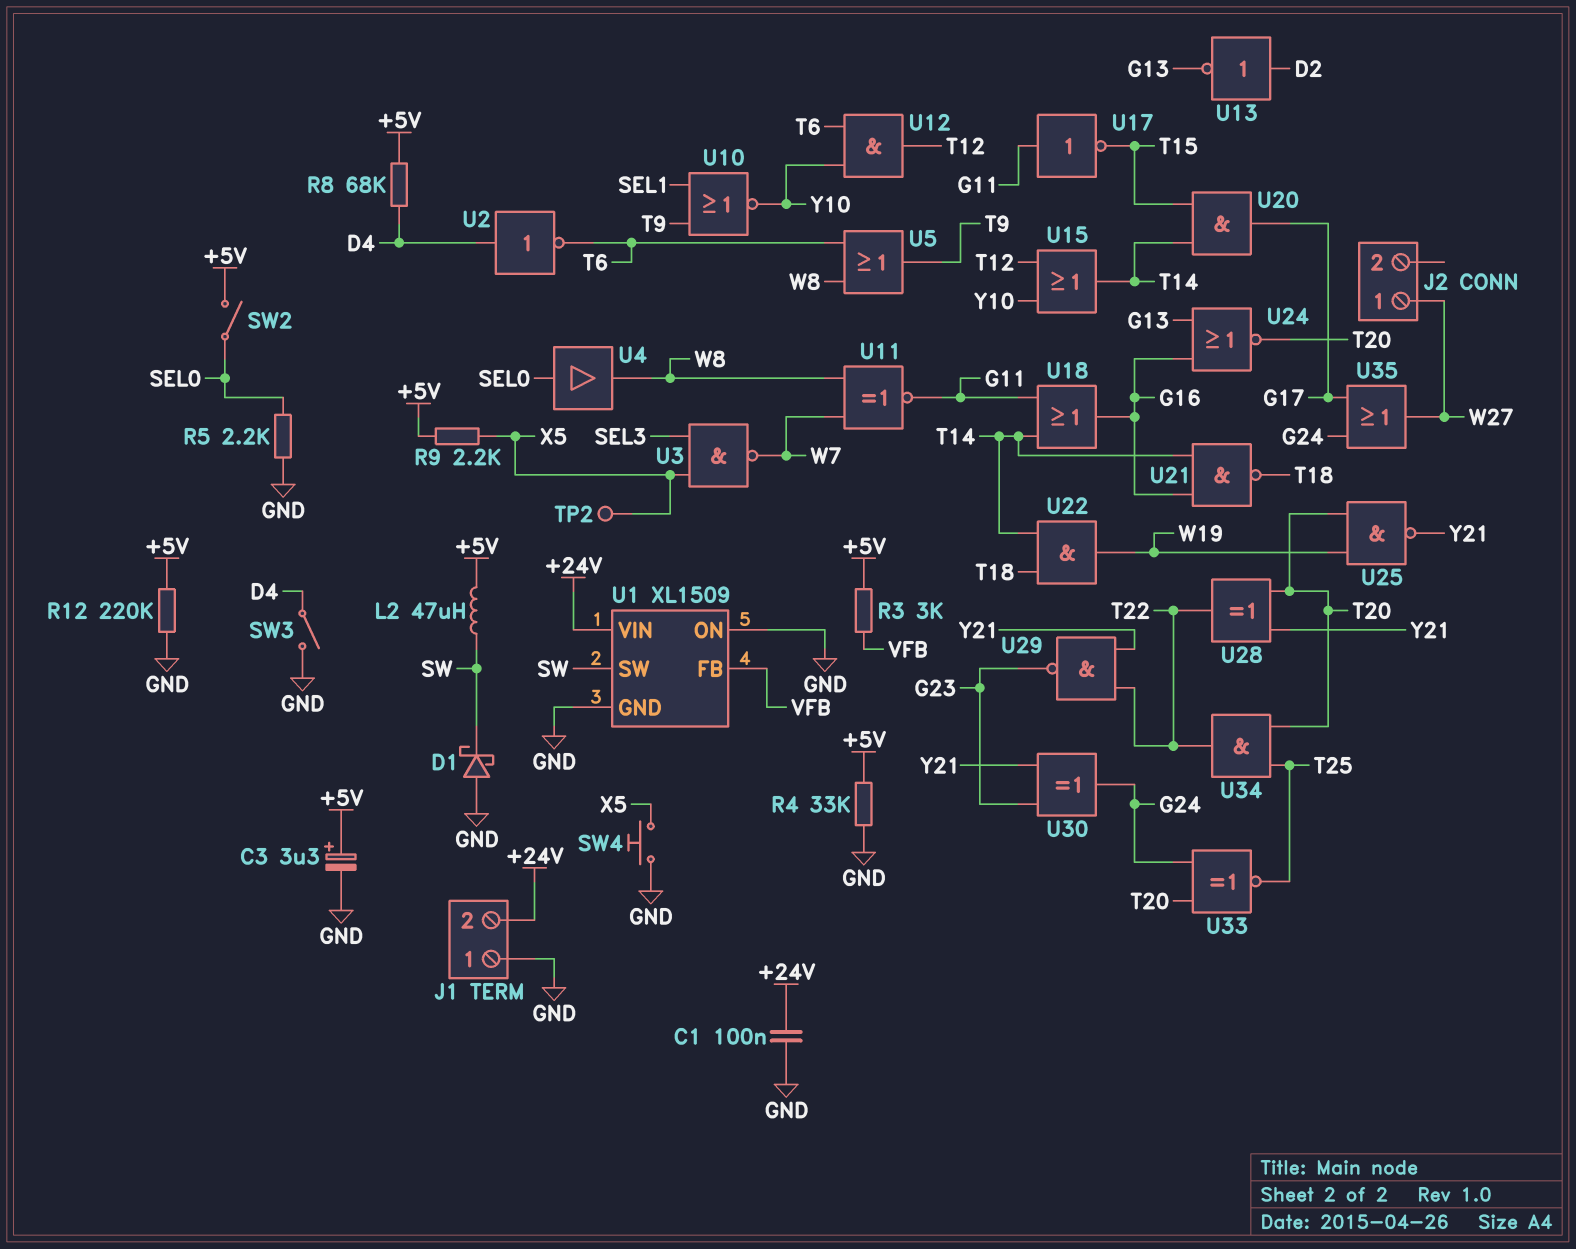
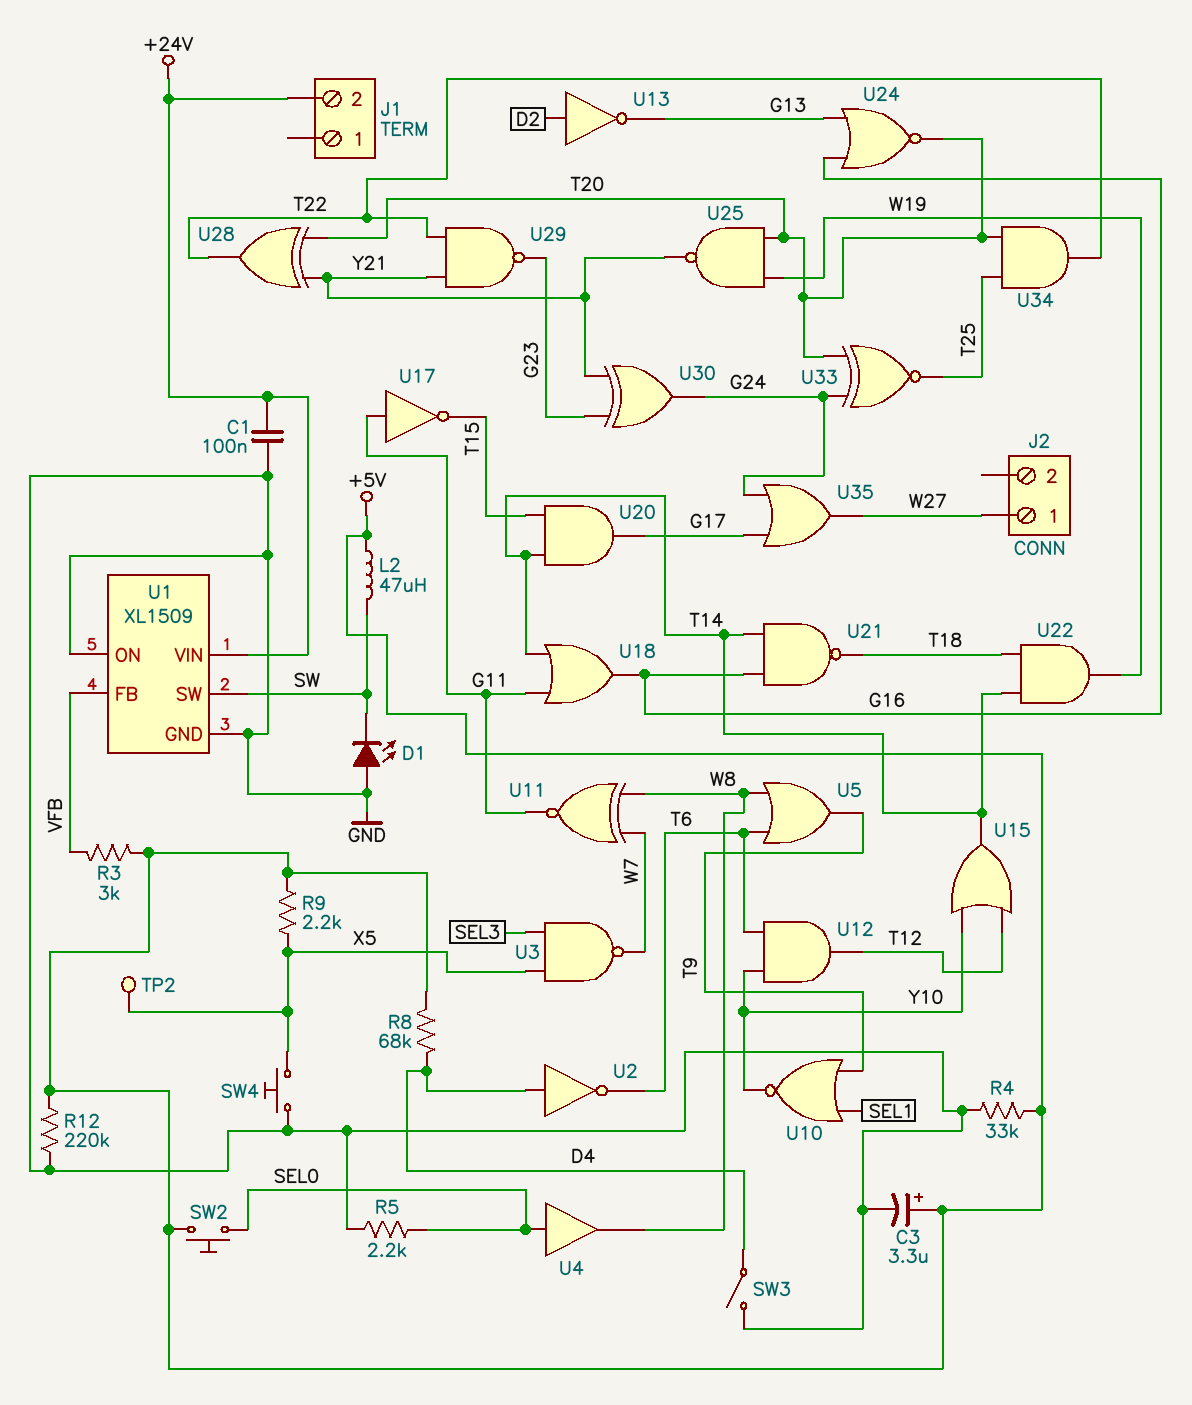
D1: schottky (A GND, K SW) -> LED (A GND, K SW)
J1 pin 1: GND -> none
SW2: switch (+5V, SEL0) -> button (+5V, SEL0)

